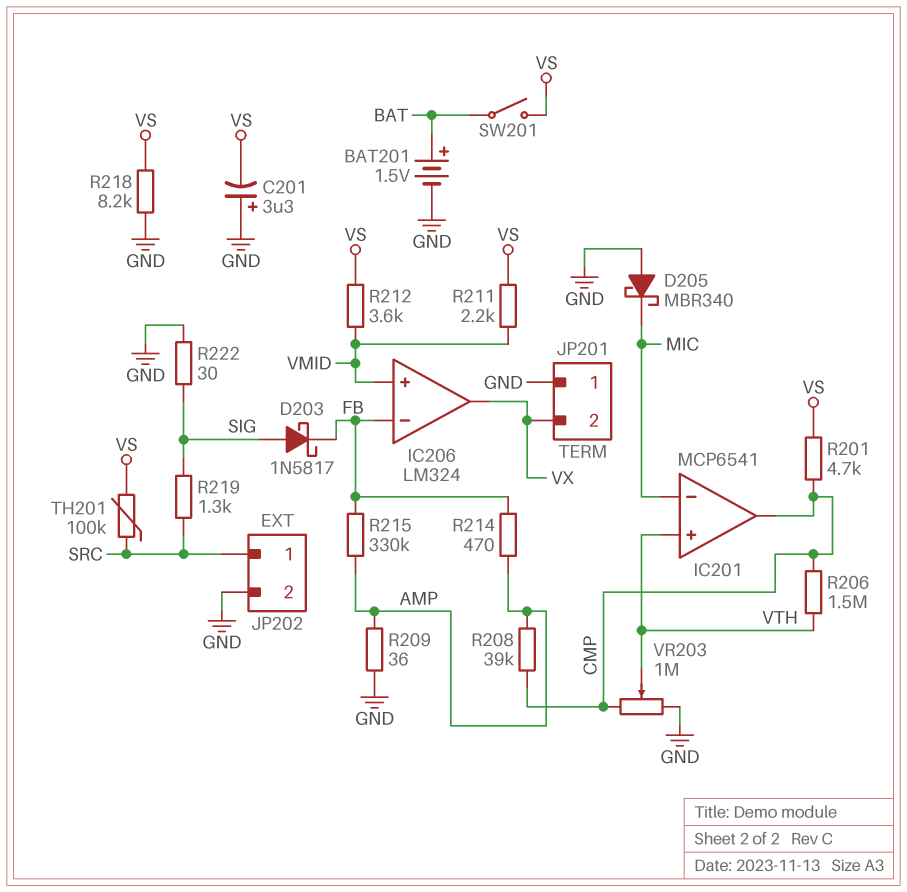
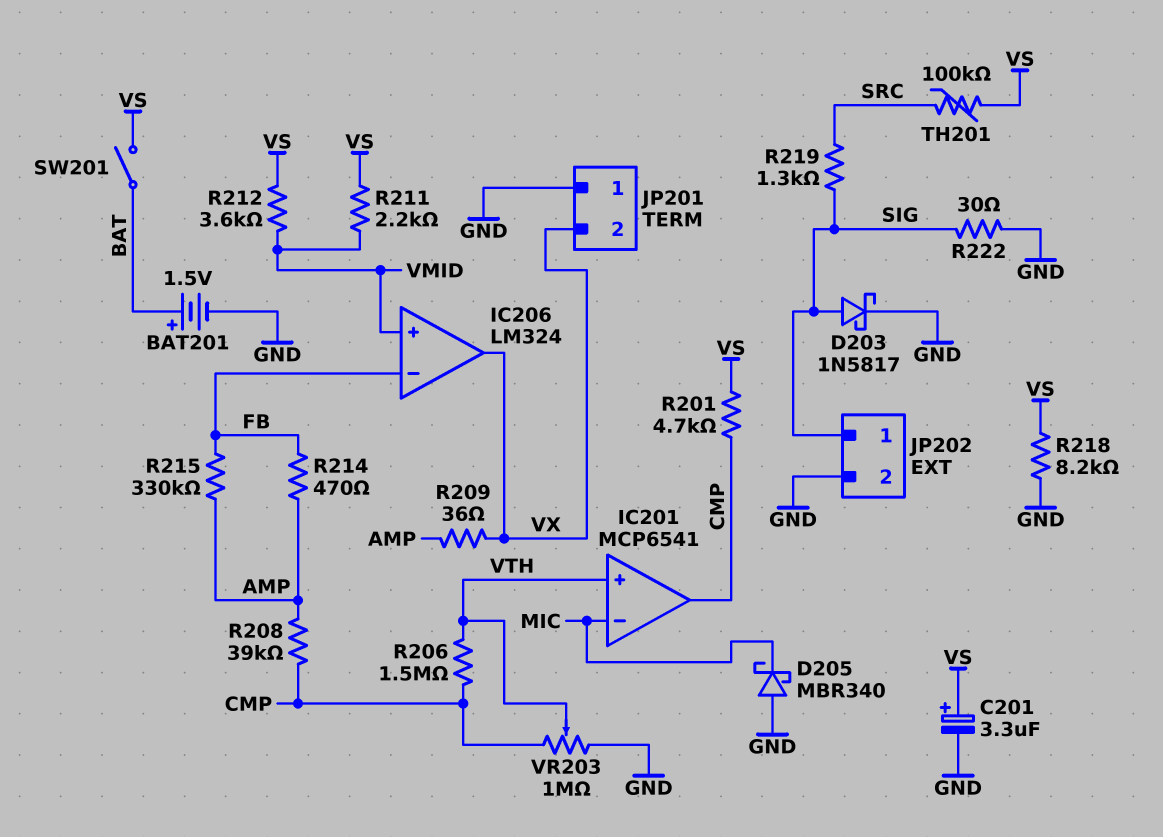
C201: 3.3uF (plus GND, minus VS) -> 3.3uF (plus VS, minus GND)
D203: schottky 1N5817 (A SIG, K FB) -> schottky 1N5817 (A SIG, K GND)
JP202 pin 1: SRC -> SIG
R209: 36 (AMP, GND) -> 36 (AMP, VX)

